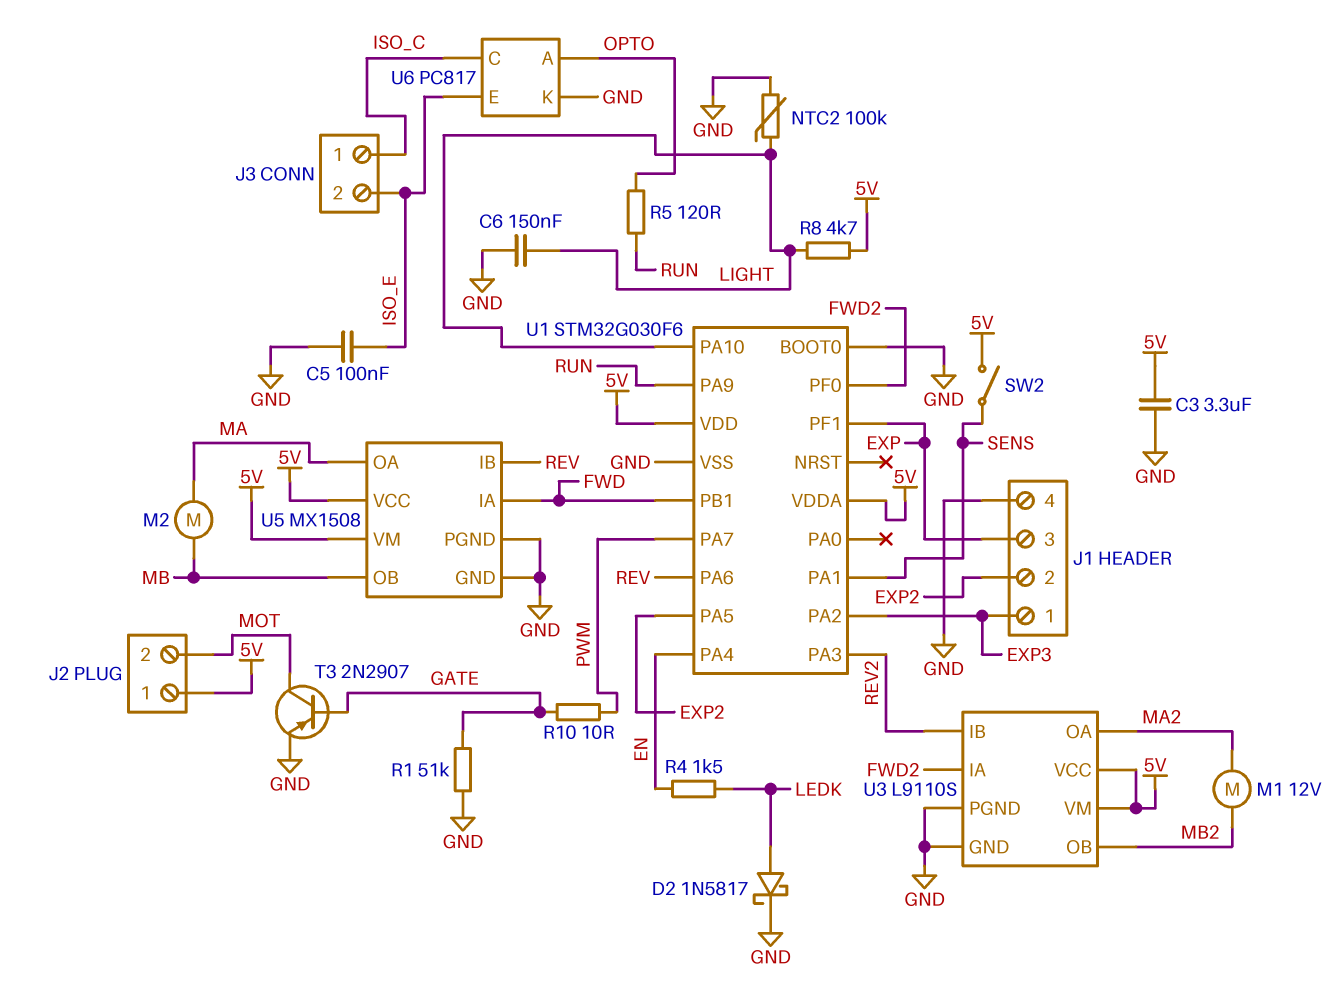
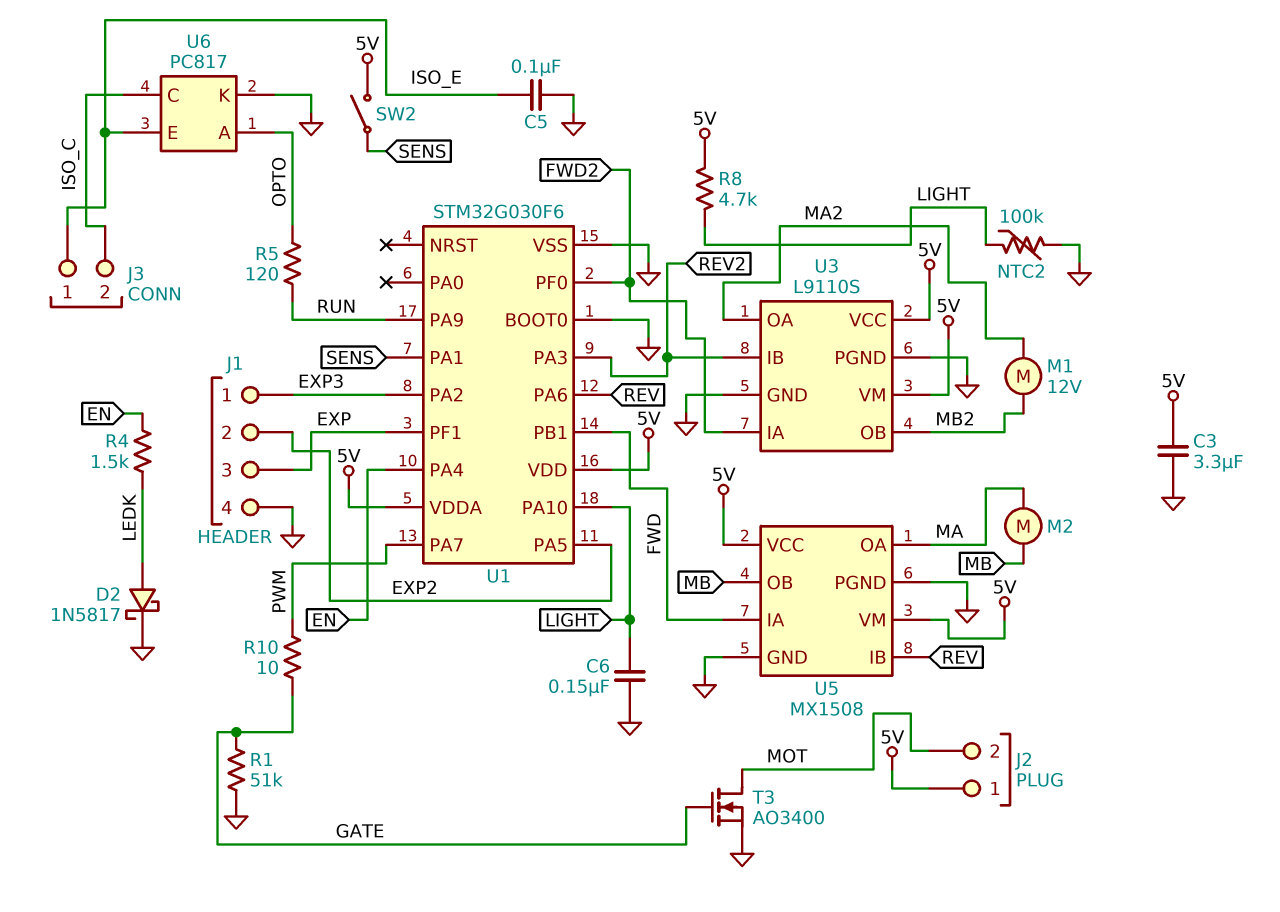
J3 pin 1: ISO_C -> ISO_E
J3 pin 2: ISO_E -> ISO_C
T3: PNP 2N2907 (B GATE, C MOT, E GND) -> NMOS AO3400 (G GATE, D MOT, S GND)

